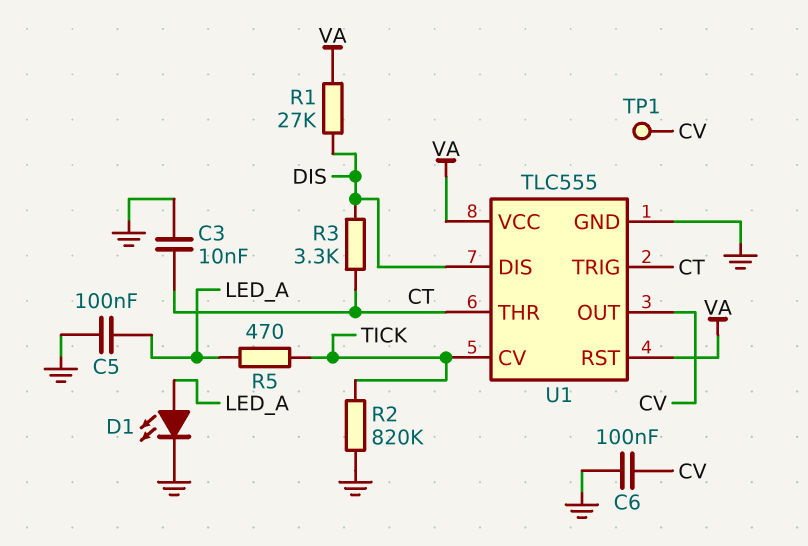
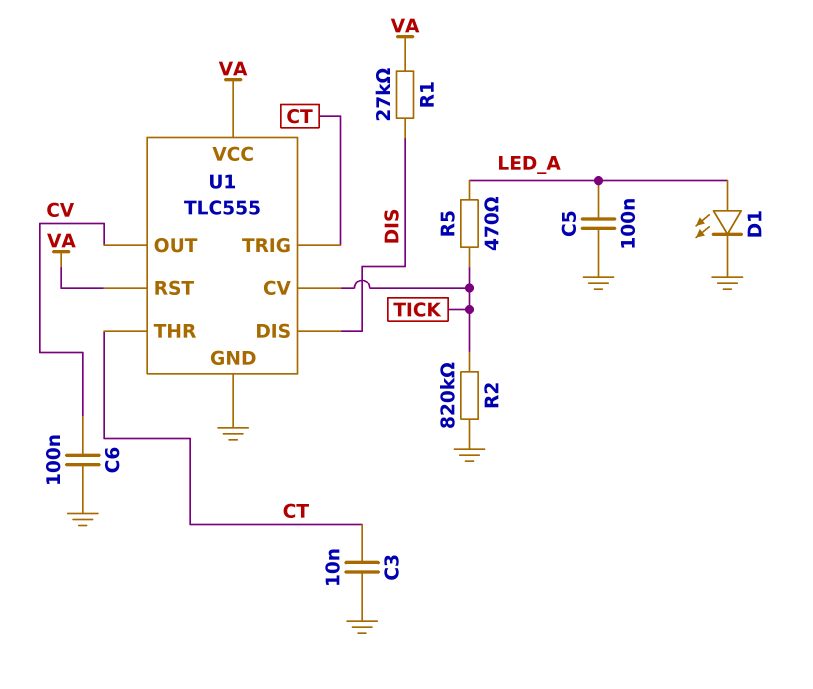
R3: 3.3k (CT, DIS) -> none
TP1: test point (CV) -> none

